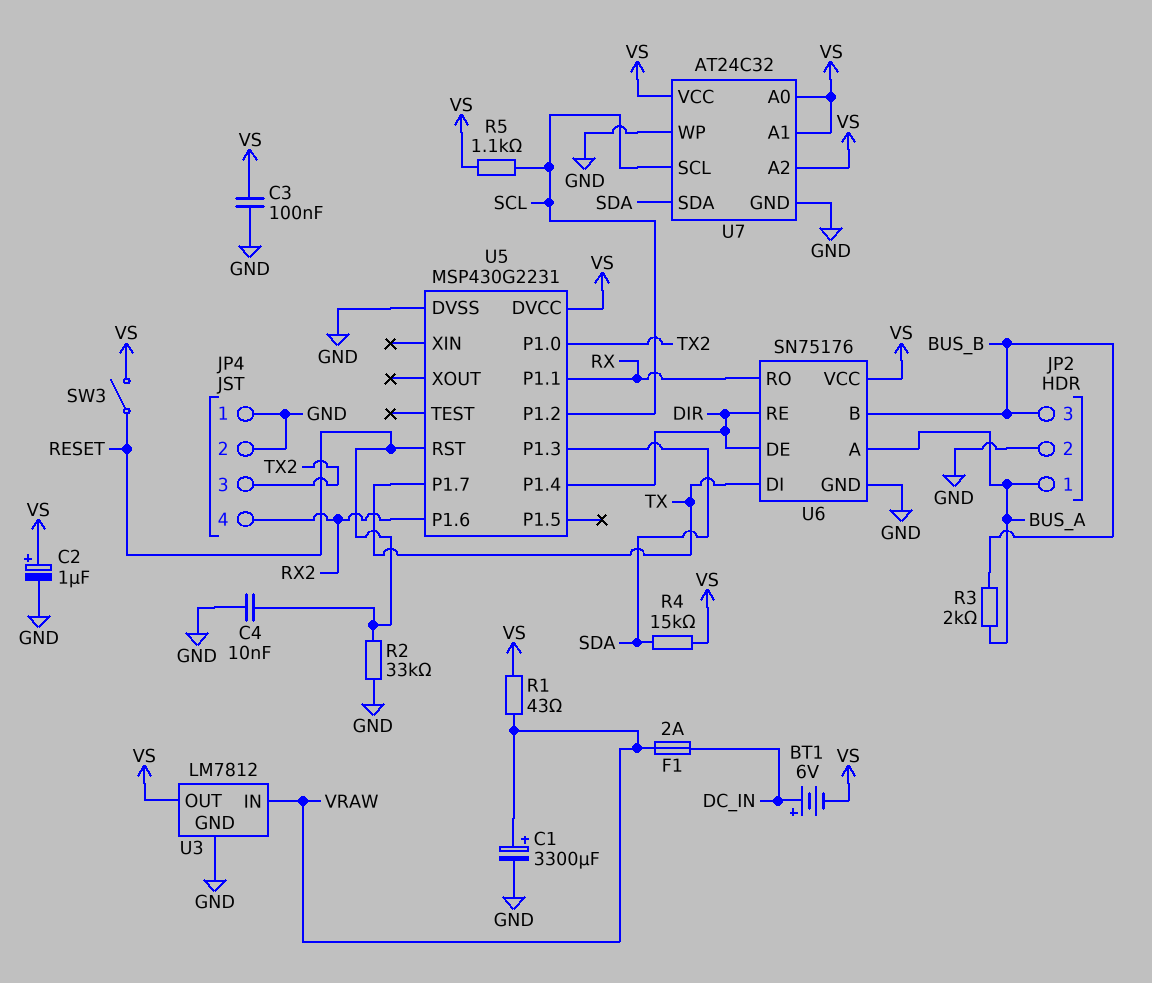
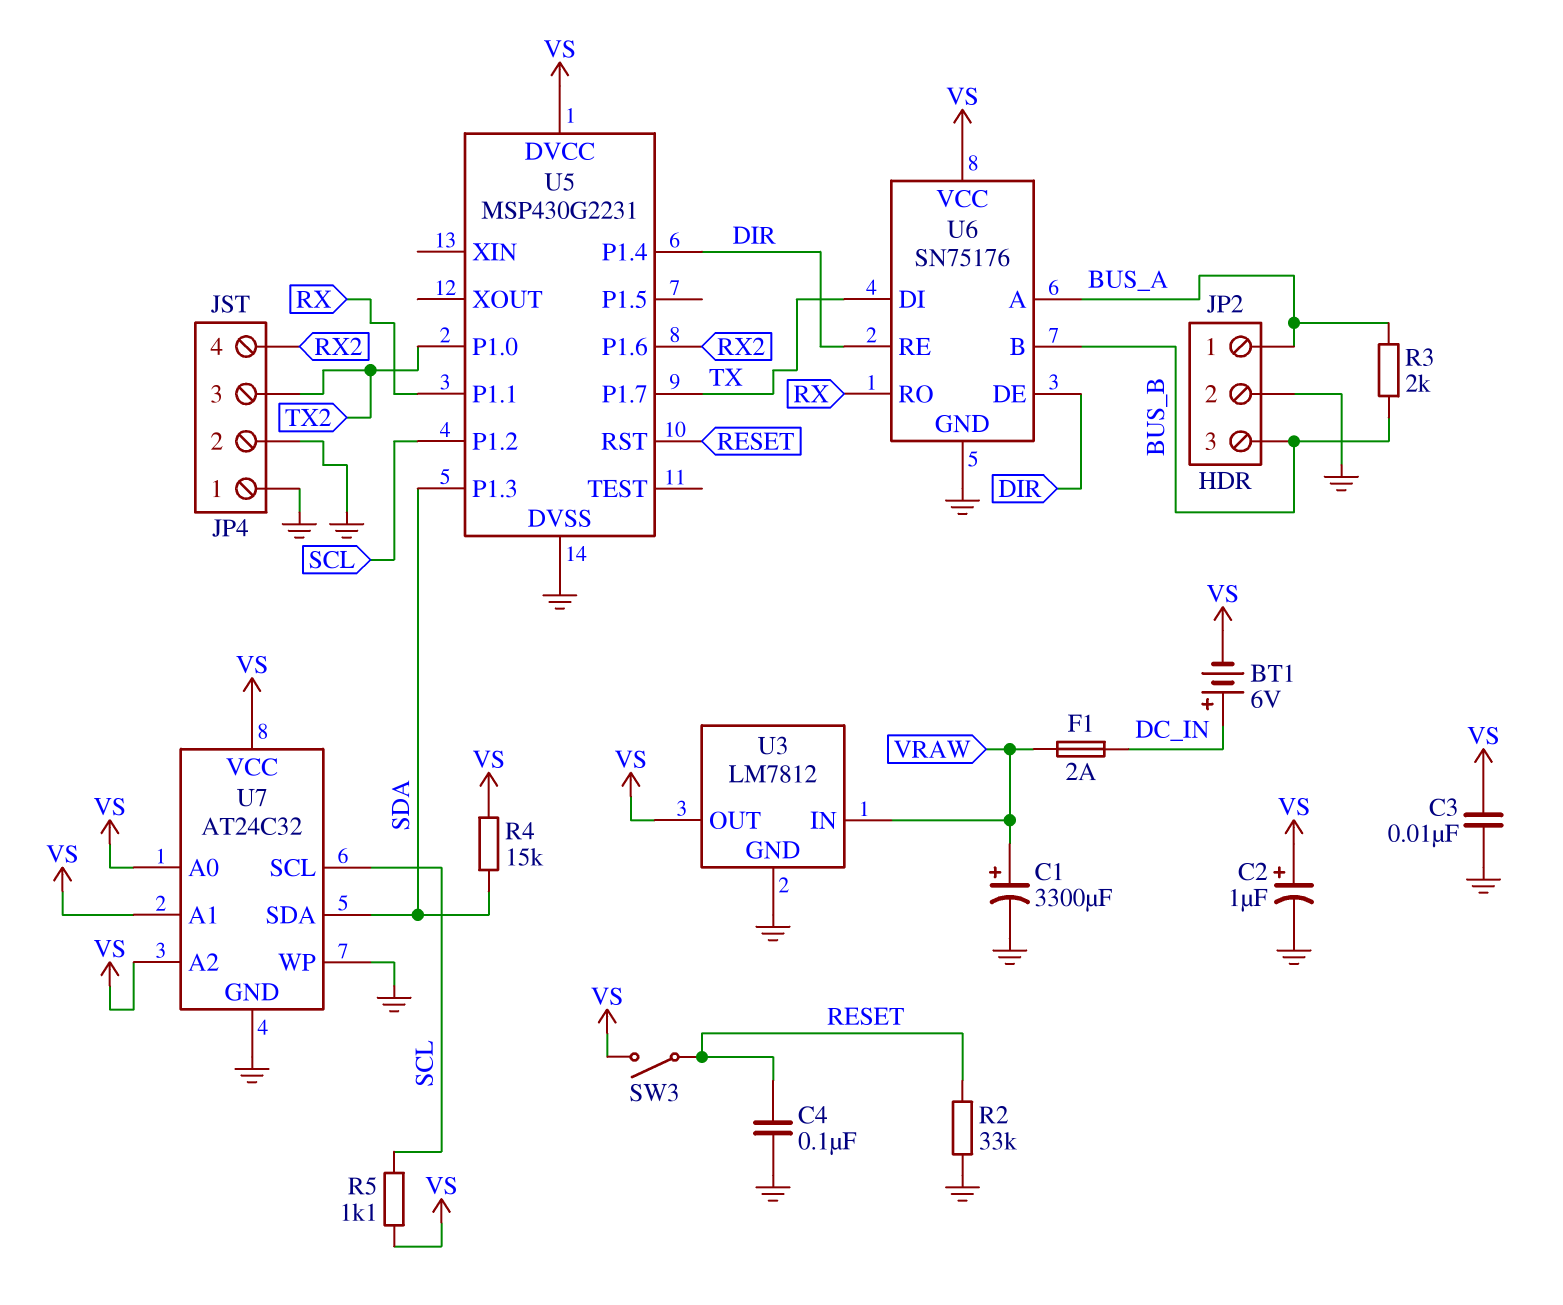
C3: 100nF (GND, VS) -> 10nF (GND, VS)
C4: 10nF (GND, RESET) -> 100nF (GND, RESET)
R1: 43 (VRAW, VS) -> none

